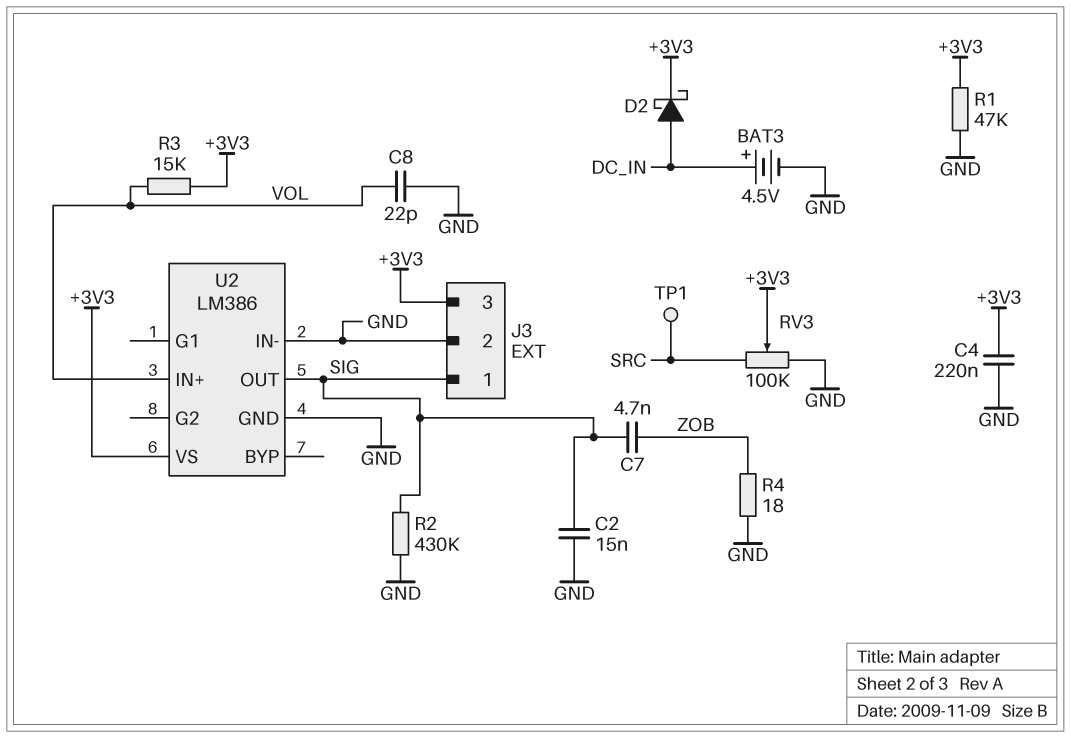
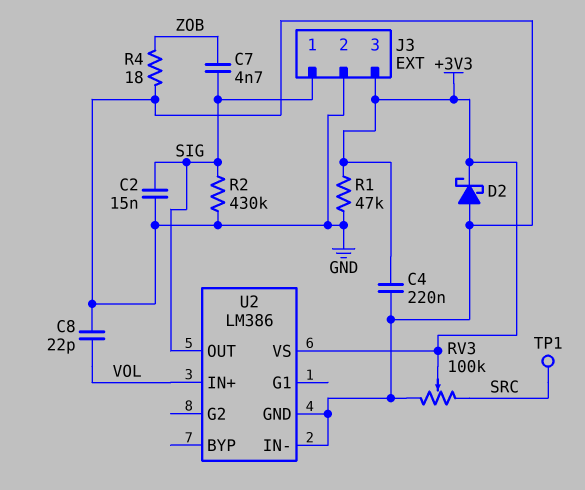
BAT3: 4.5V (plus DC_IN, minus GND) -> none
D2: schottky (A DC_IN, K +3V3) -> schottky (A GND, K +3V3)
R3: 15k (+3V3, VOL) -> none

